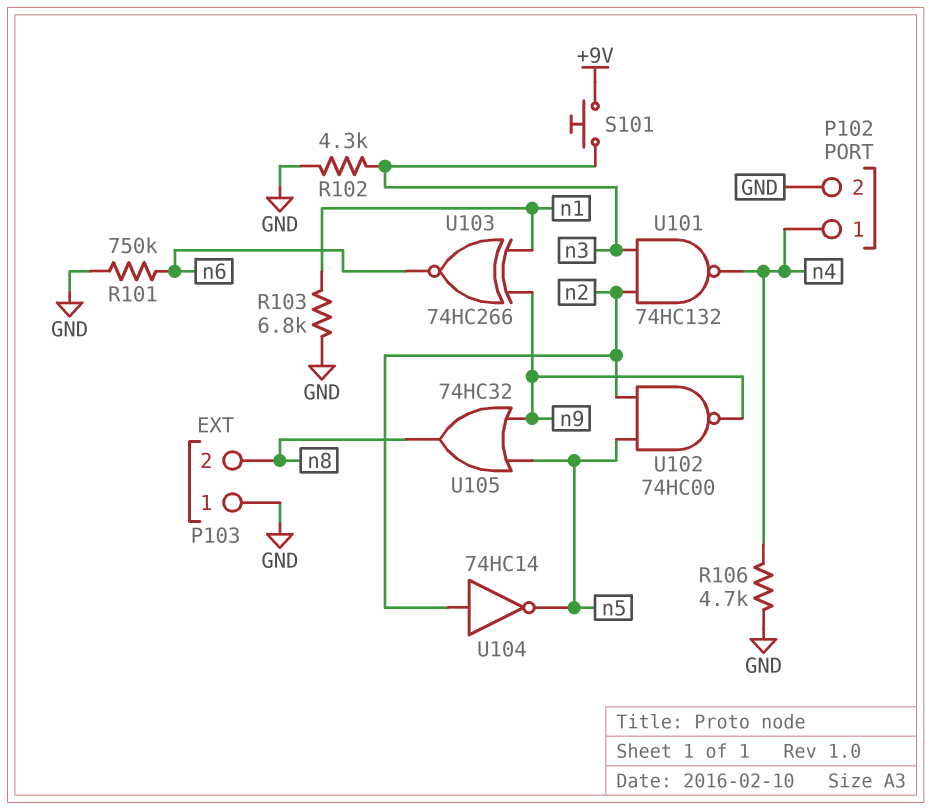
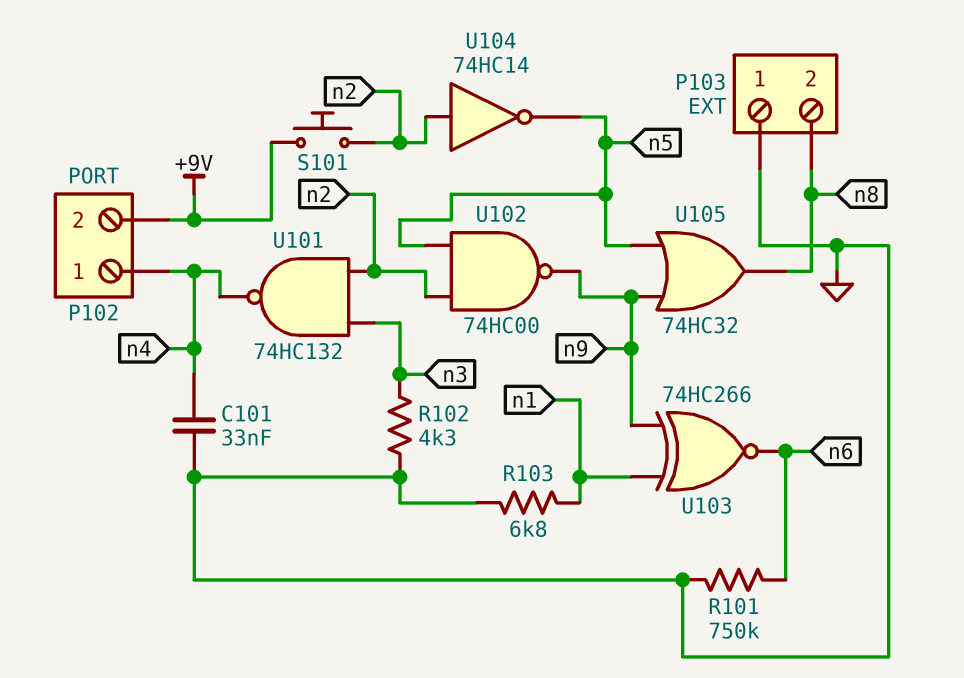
C101: none -> 33nF (GND, n4)
P102 pin 2: GND -> +9V
R106: 4.7k (GND, n4) -> none
S101: button (+9V, n3) -> button (+9V, n2)

